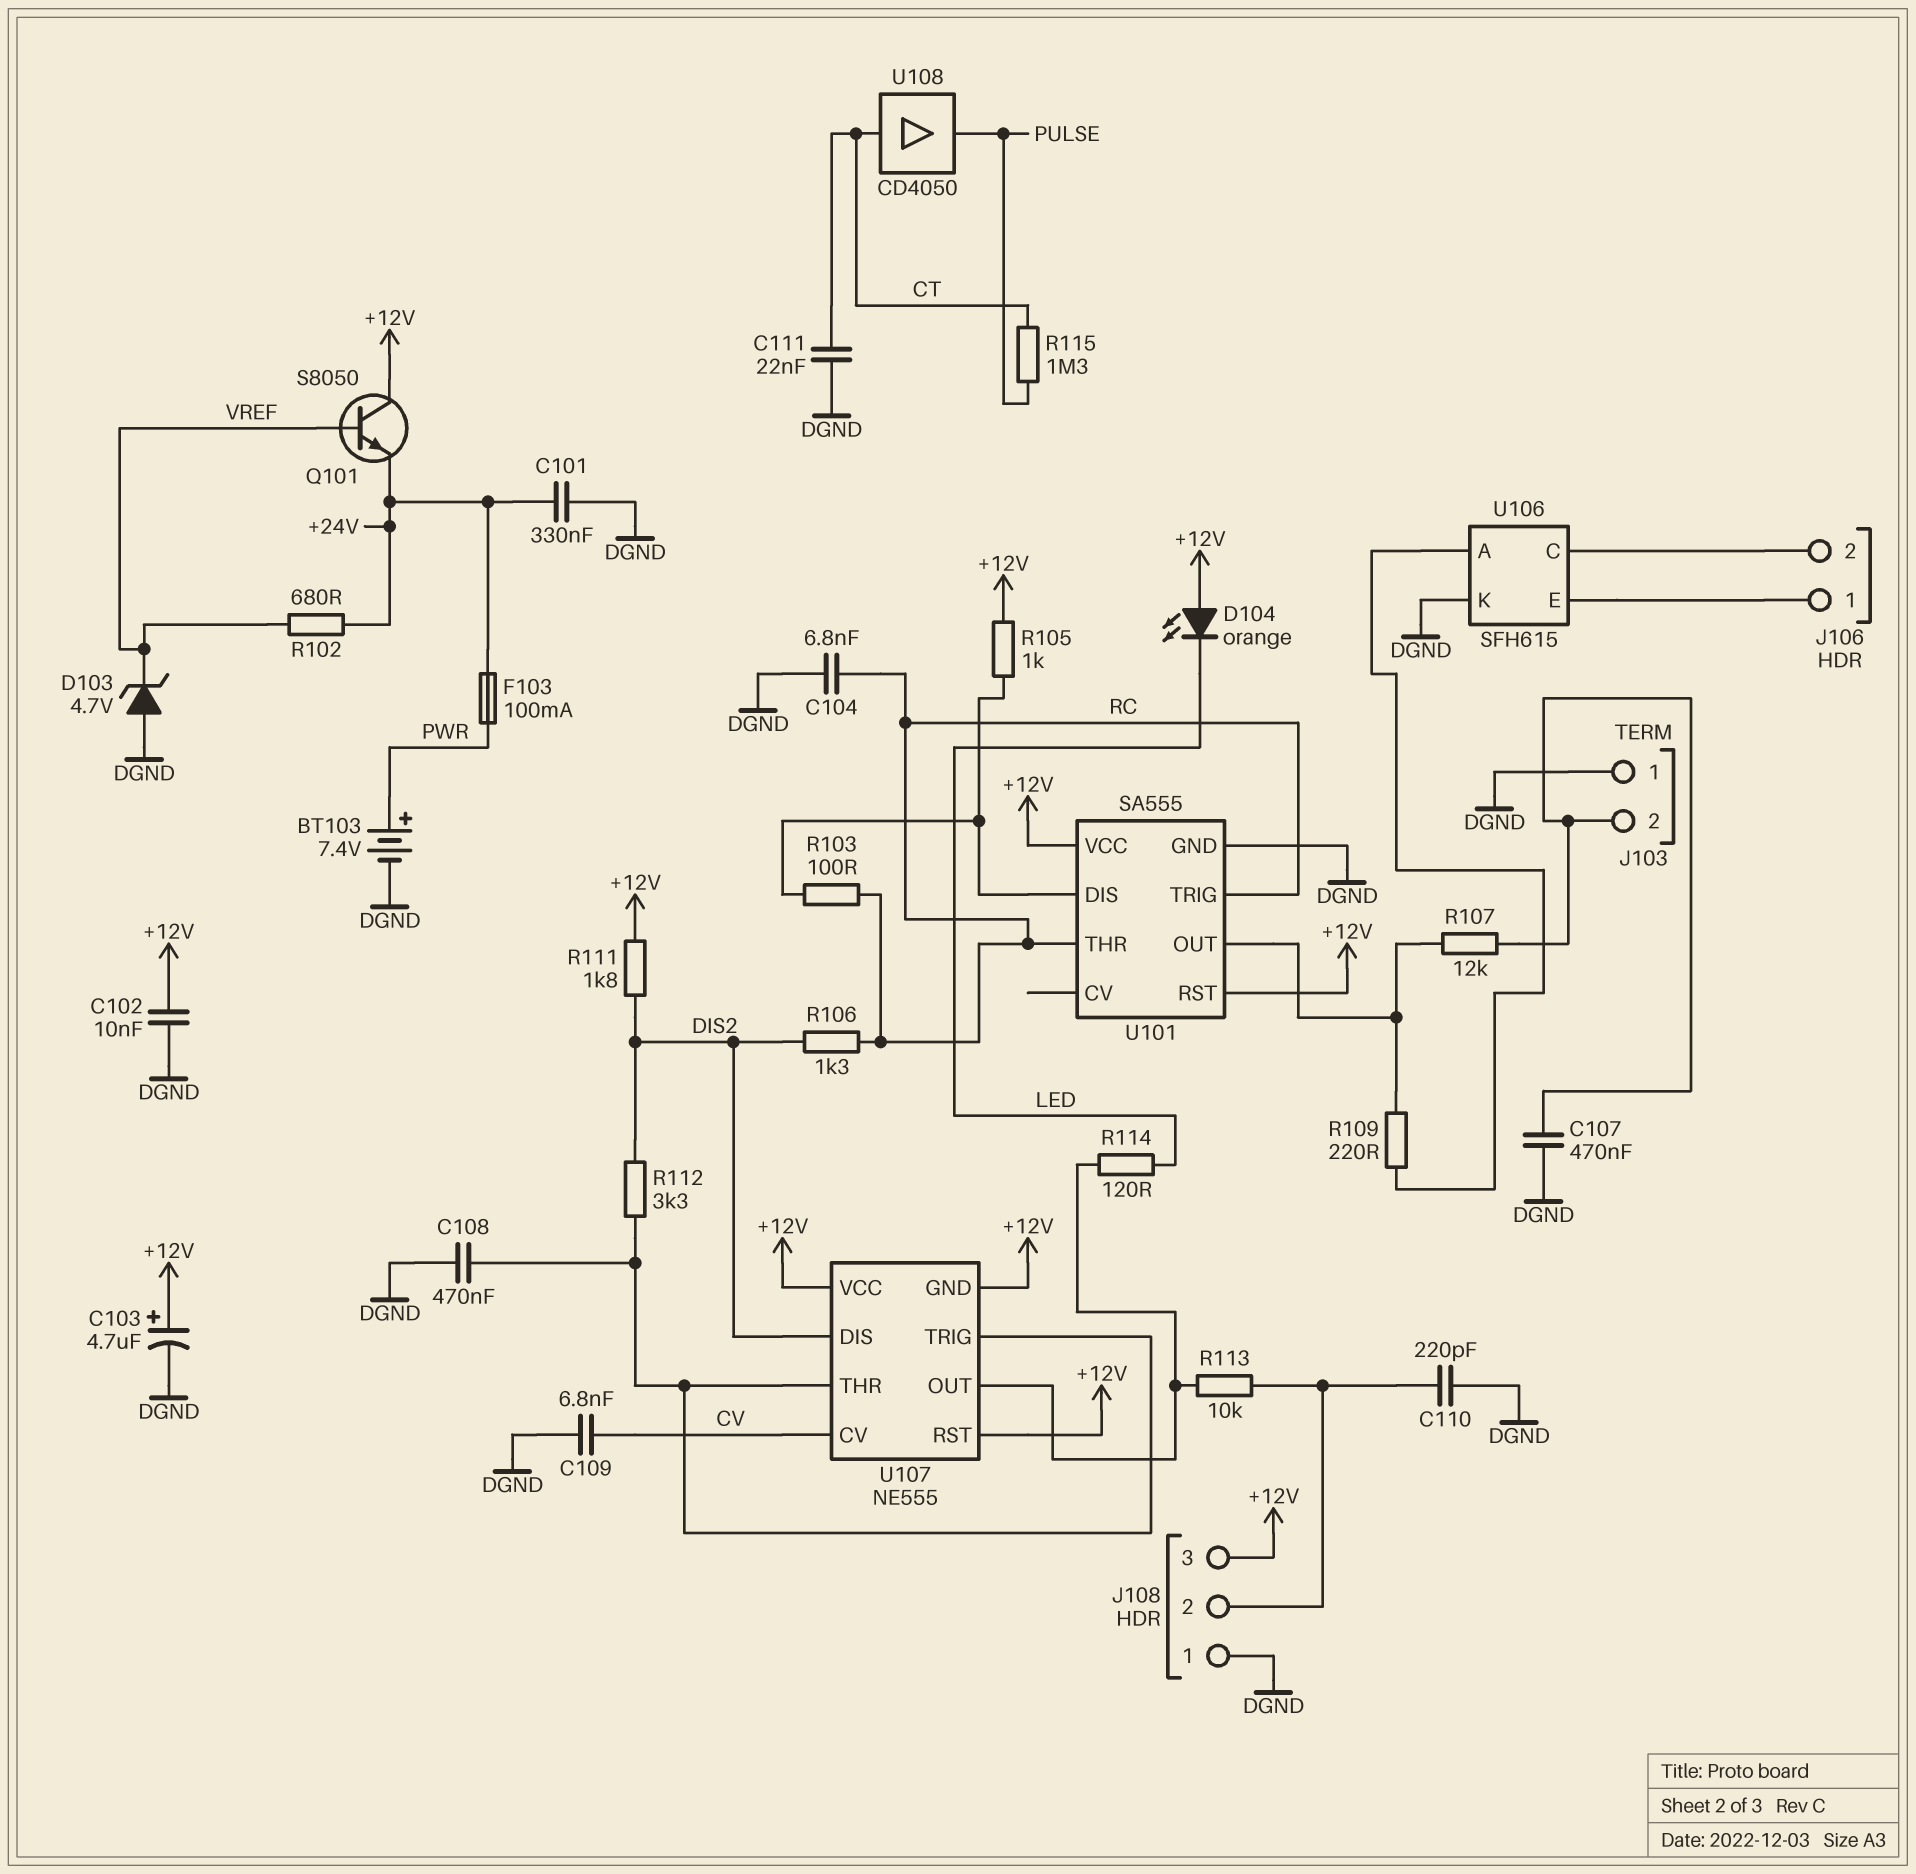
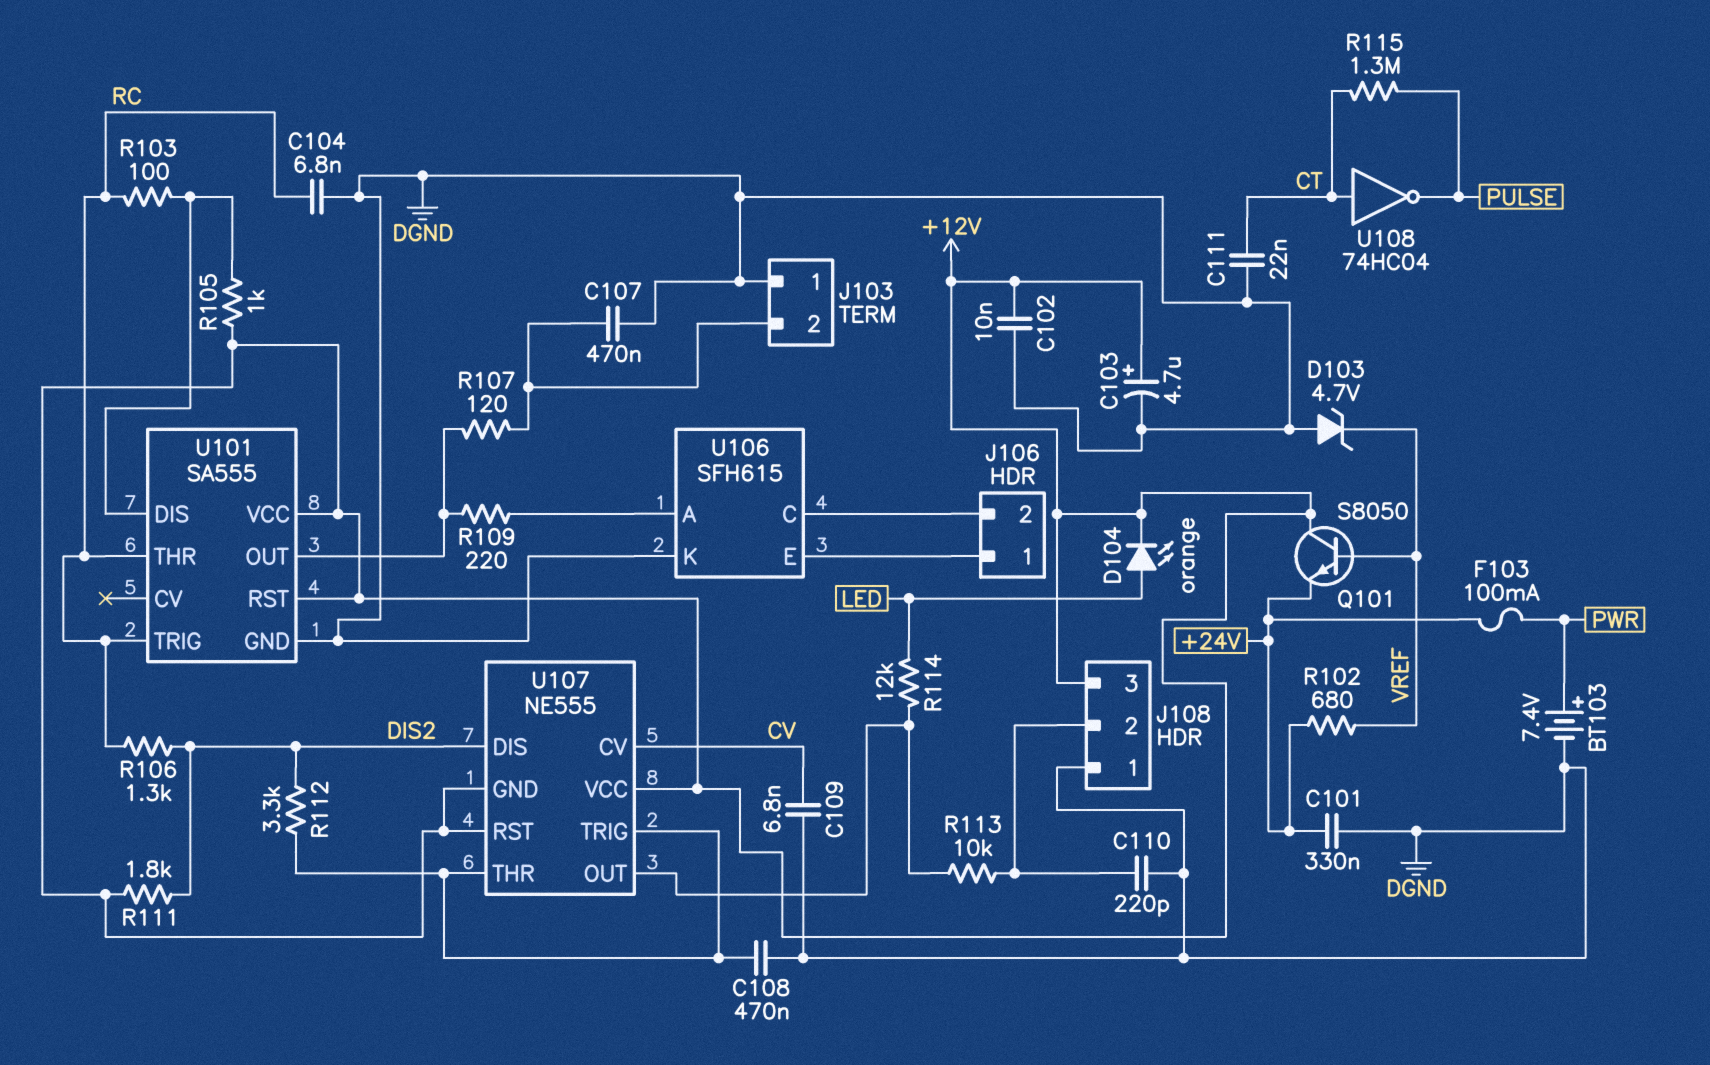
D104: LED orange (A +12V, K LED) -> LED orange (A LED, K +12V)
R107: 12k (J103/2, U101/OUT) -> 120 (J103/2, U101/OUT)
R114: 120 (LED, U107/OUT) -> 12k (LED, U107/OUT)
U108: buffer CD4050 (in CT, out PULSE) -> NOT 74HC04 (in CT, out PULSE)

